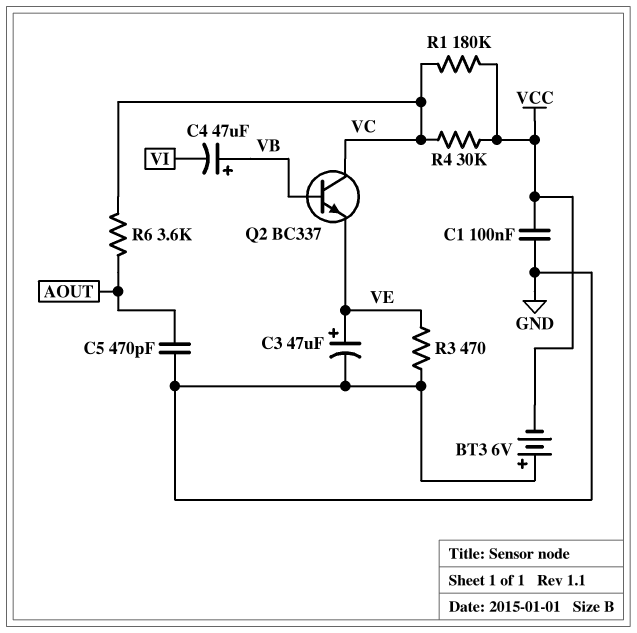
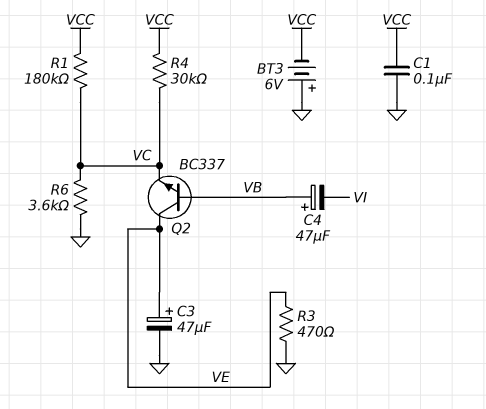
C5: 470pF (AOUT, GND) -> none
Q2: NPN BC337 (B VB, C VC, E VE) -> NPN BC337 (B VB, C VE, E VC)
R6: 3.6k (AOUT, VC) -> 3.6k (GND, VC)

